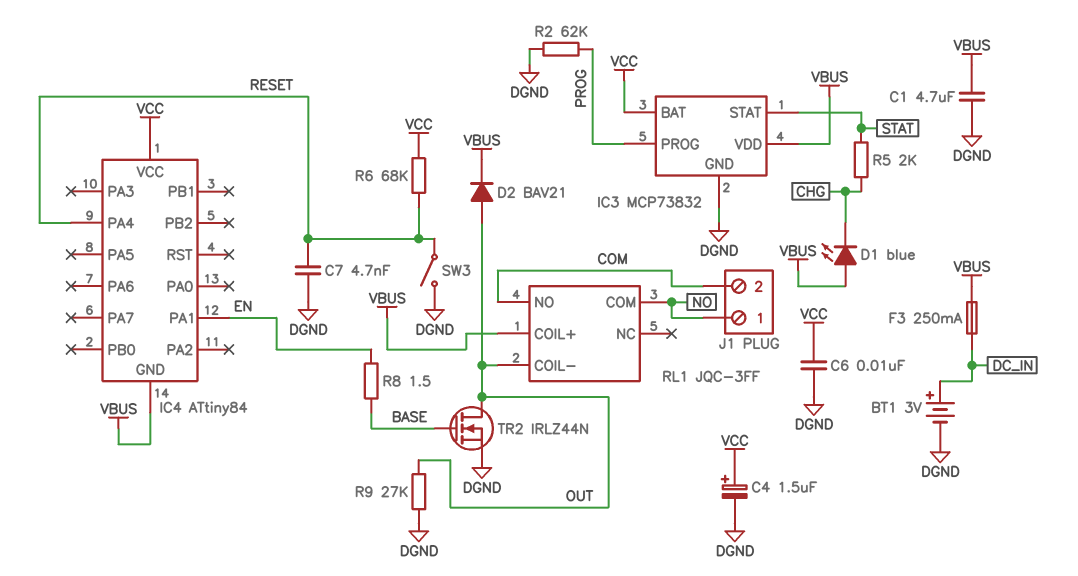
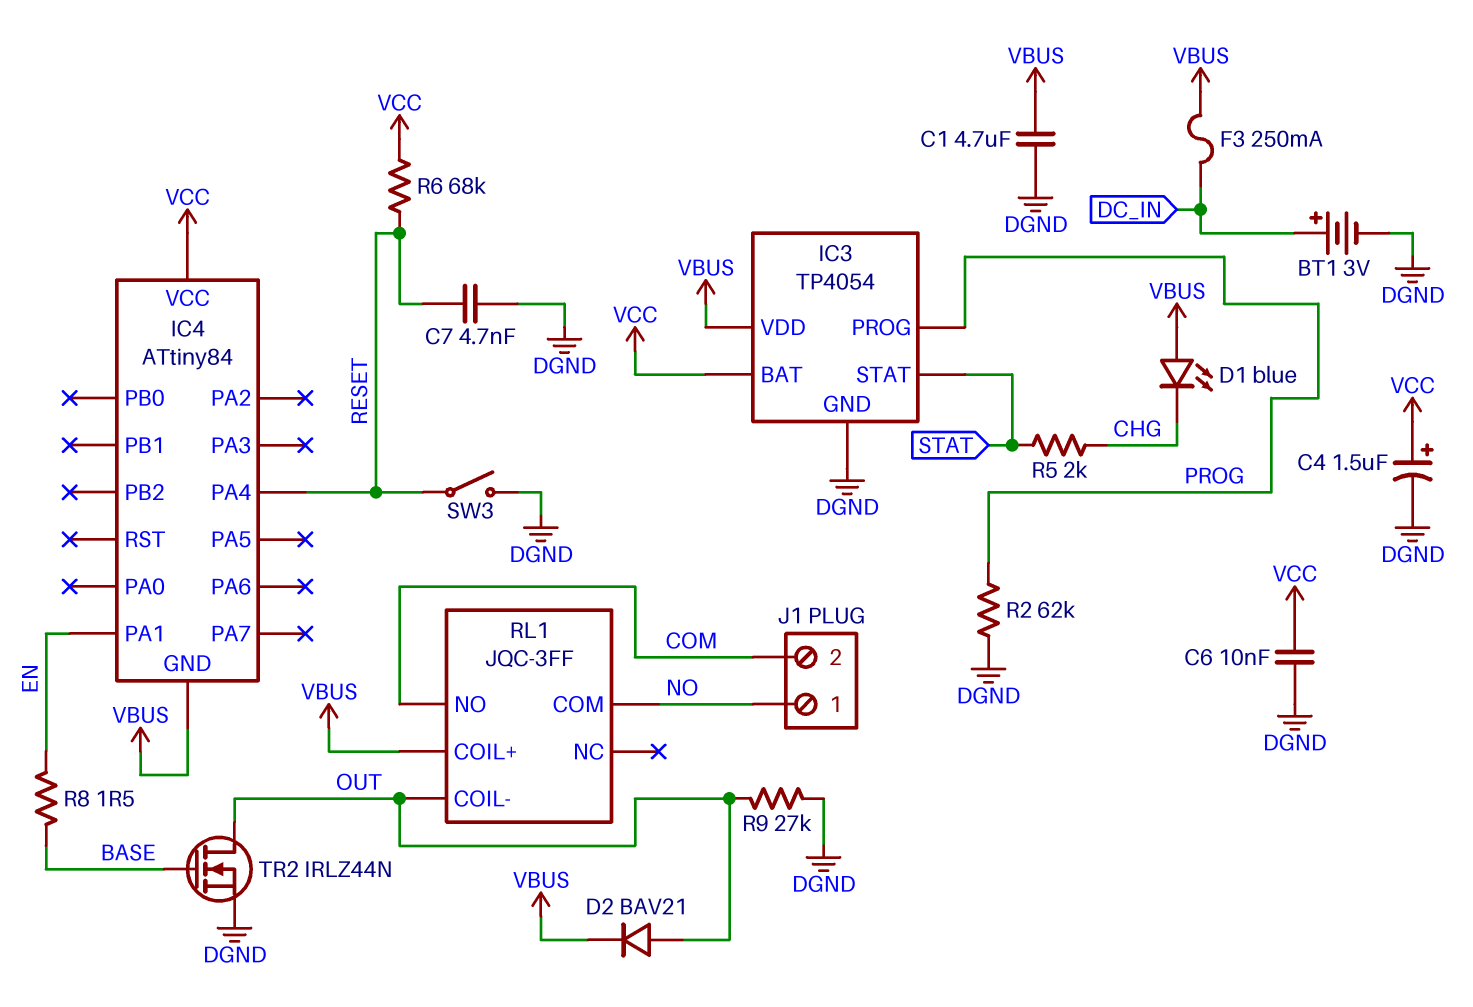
IC3: MCP73832 -> TP4054

